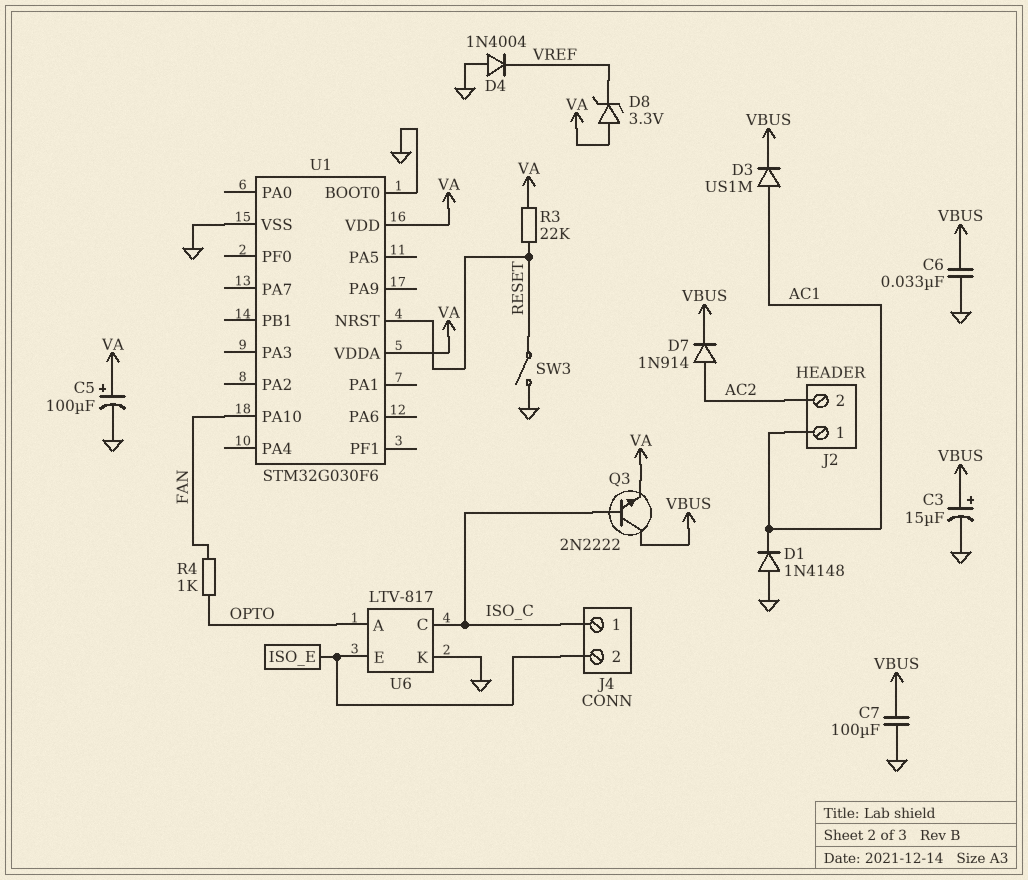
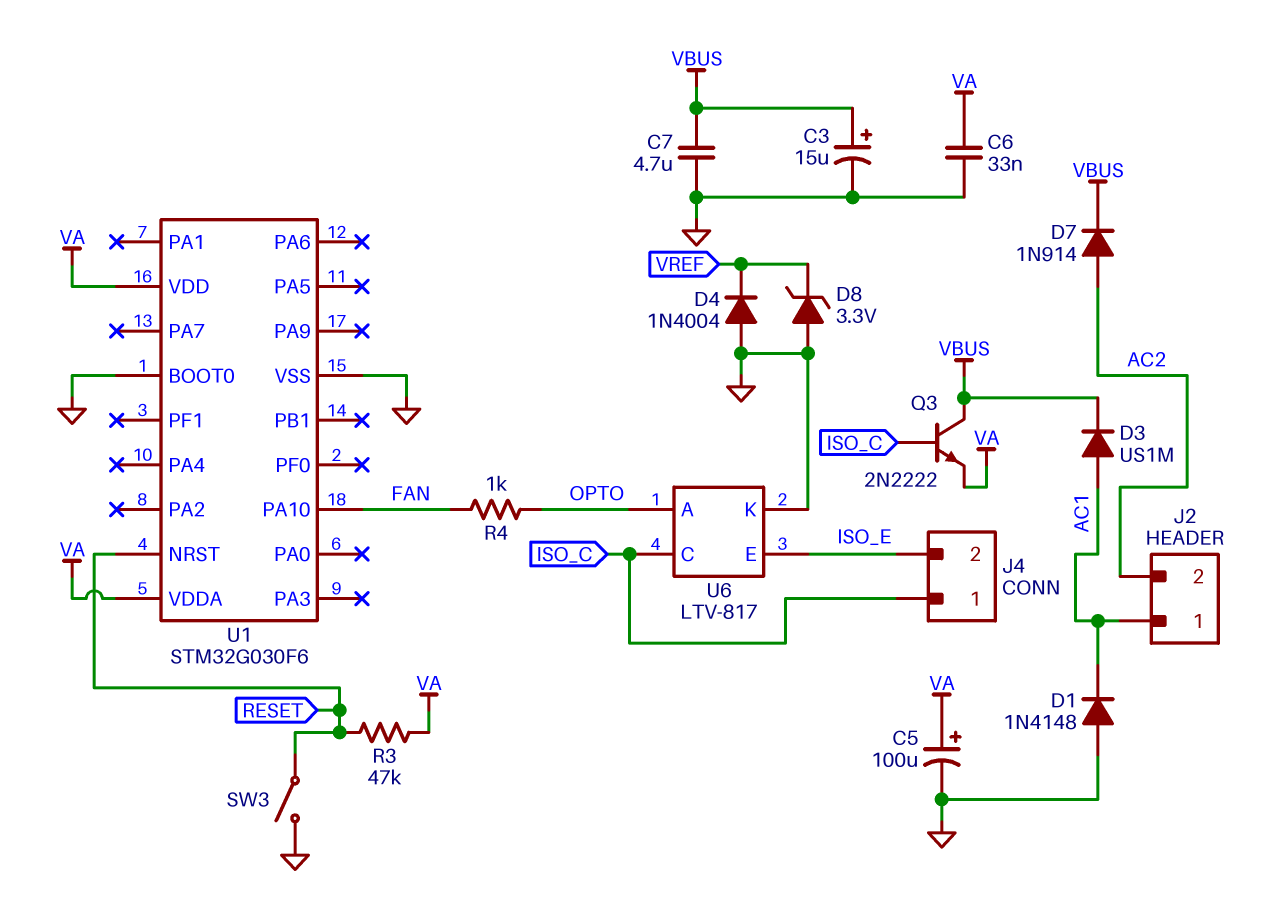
C6: 33nF (GND, VBUS) -> 33nF (GND, VA)
C7: 100uF (GND, VBUS) -> 4.7uF (GND, VBUS)
D8: zener 3.3V (A VA, K VREF) -> zener 3.3V (A GND, K VREF)
R3: 22k (RESET, VA) -> 47k (RESET, VA)

